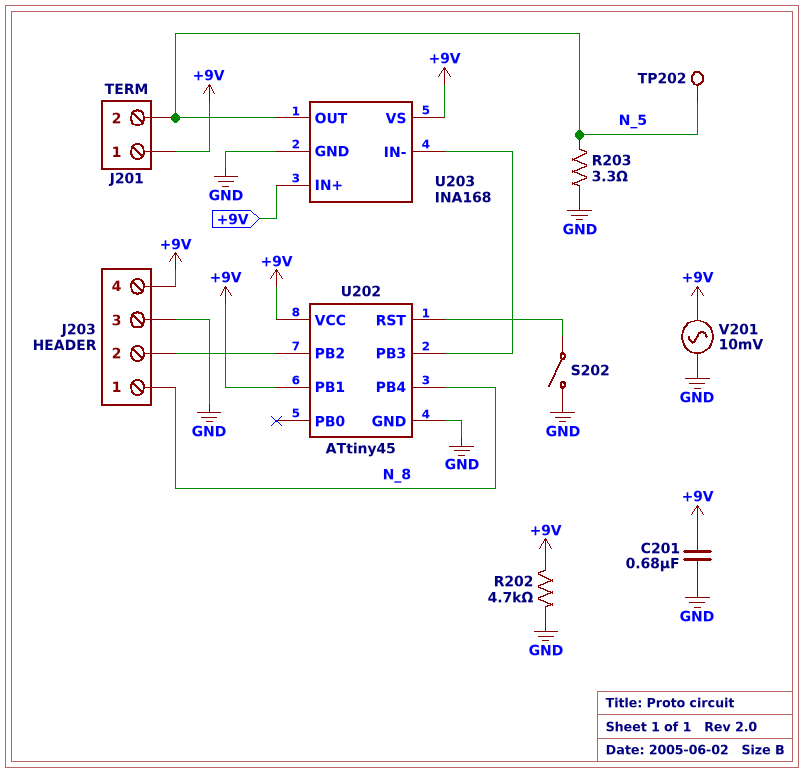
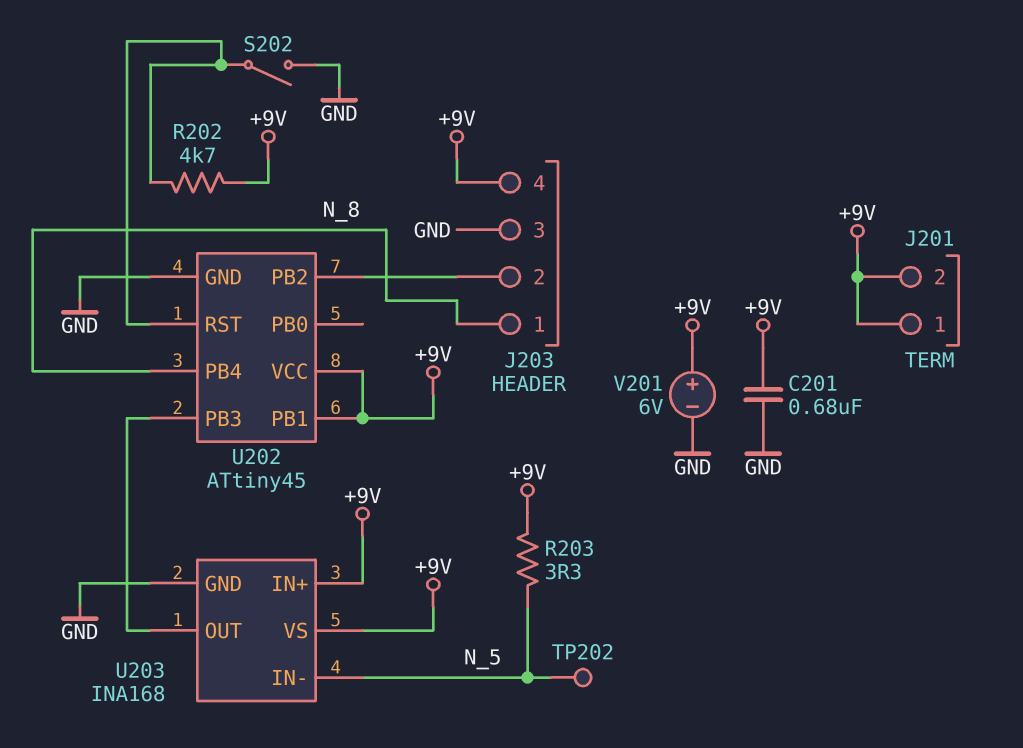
J201 pin 2: N_5 -> +9V
R202: 4.7k (+9V, GND) -> 4.7k (+9V, U202/RST)
R203: 3.3 (GND, N_5) -> 3.3 (+9V, N_5)
U203 pin IN-: U202/PB3 -> N_5
U203 pin OUT: N_5 -> U202/PB3
V201: AC 10mV (+9V, GND) -> 6V (plus +9V, minus GND)

